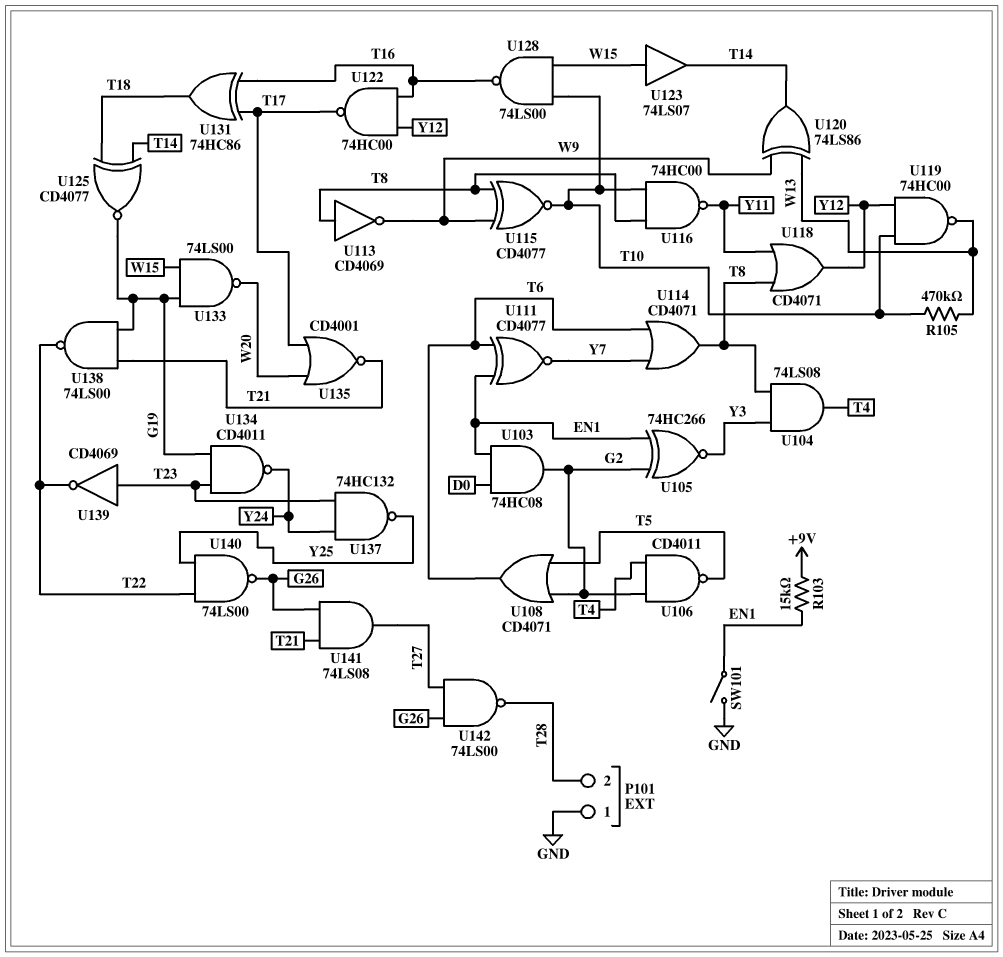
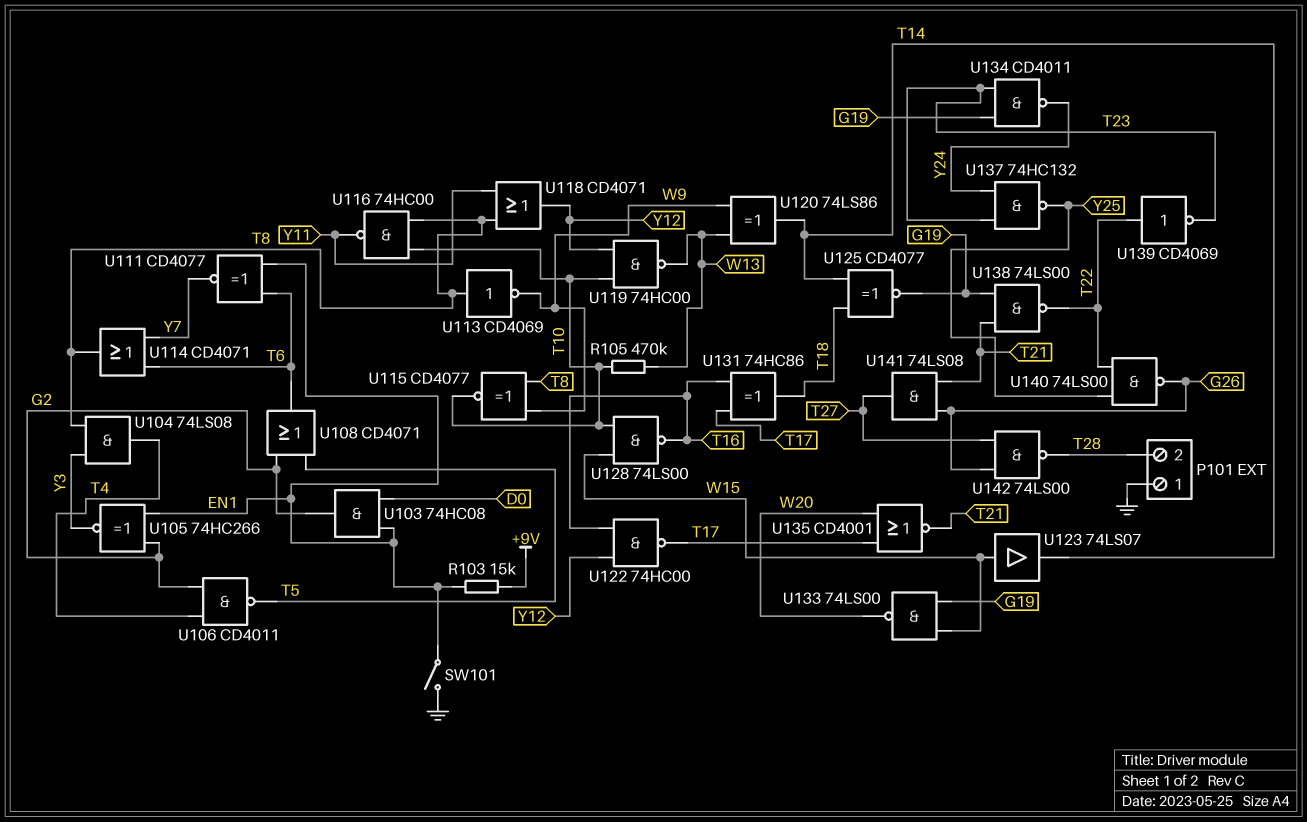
U139: NOT CD4069 (in T23, out T22) -> NOT CD4069 (in T22, out T23)

